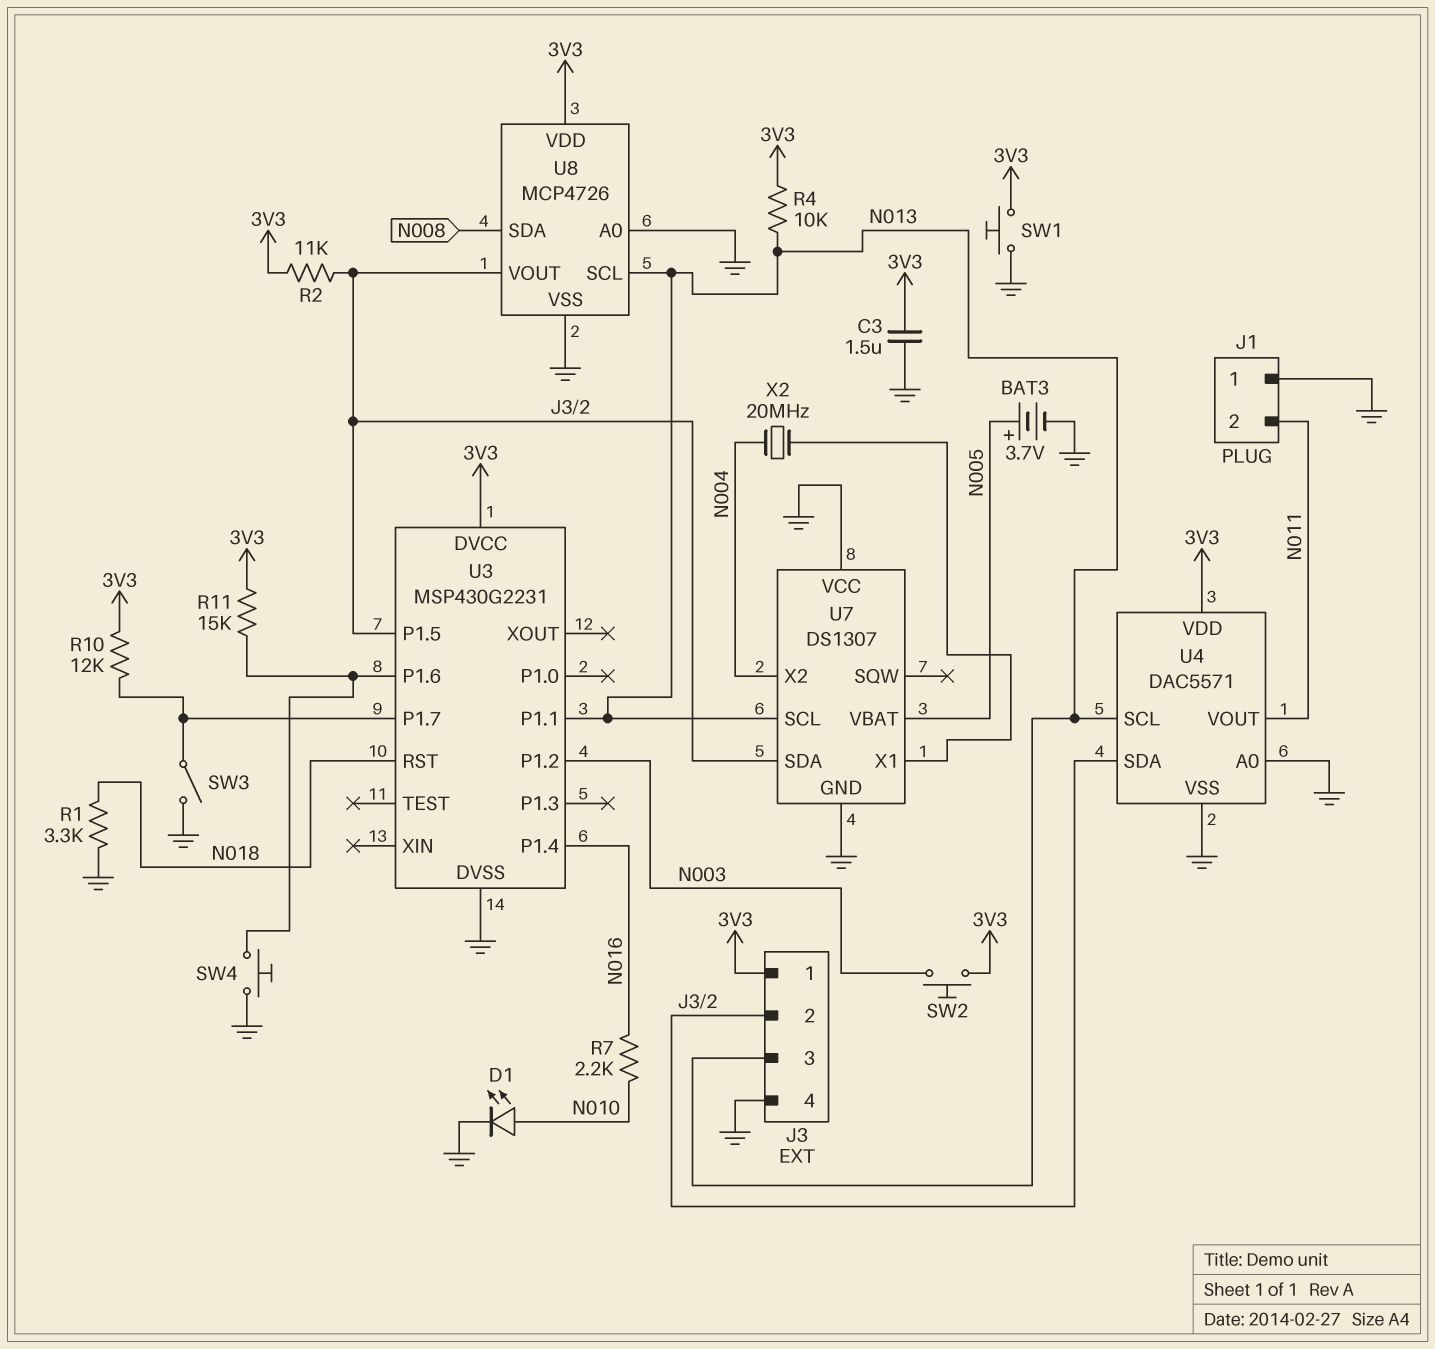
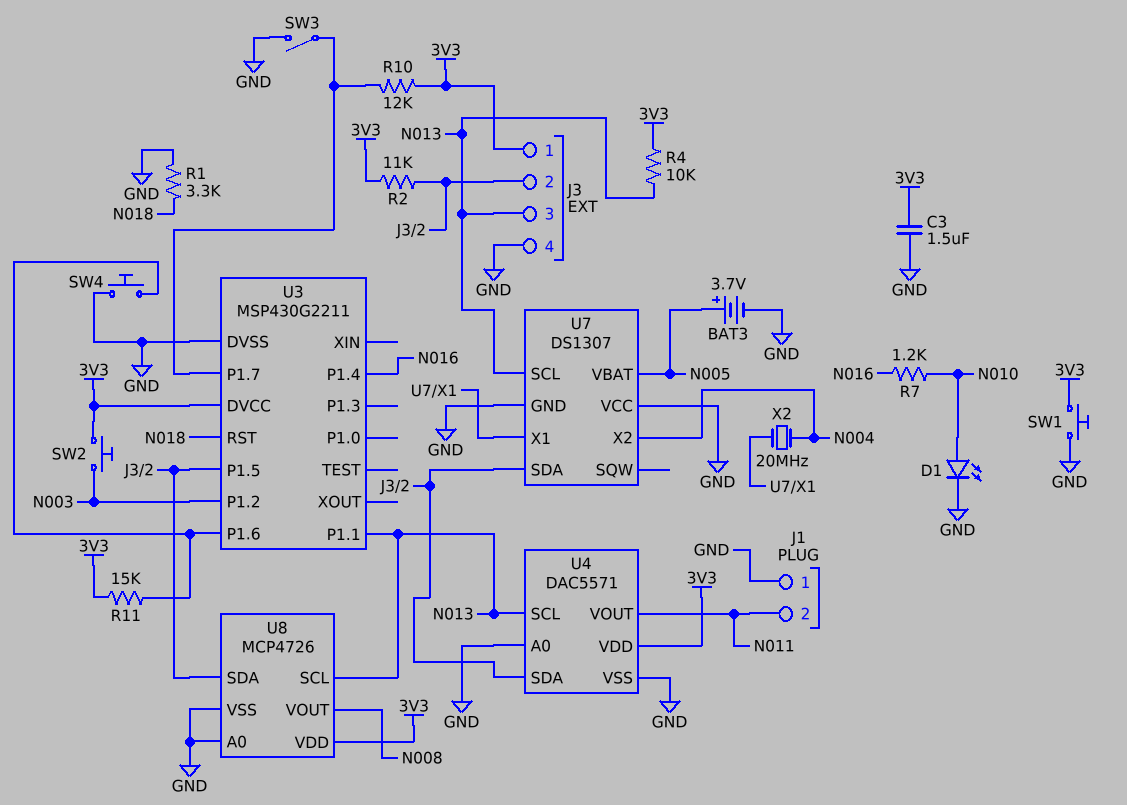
R7: 2.2k (N010, N016) -> 1.2k (N010, N016)
U3: MSP430G2231 -> MSP430G2211
U8 pin SDA: N008 -> J3/2
U8 pin VOUT: J3/2 -> N008

